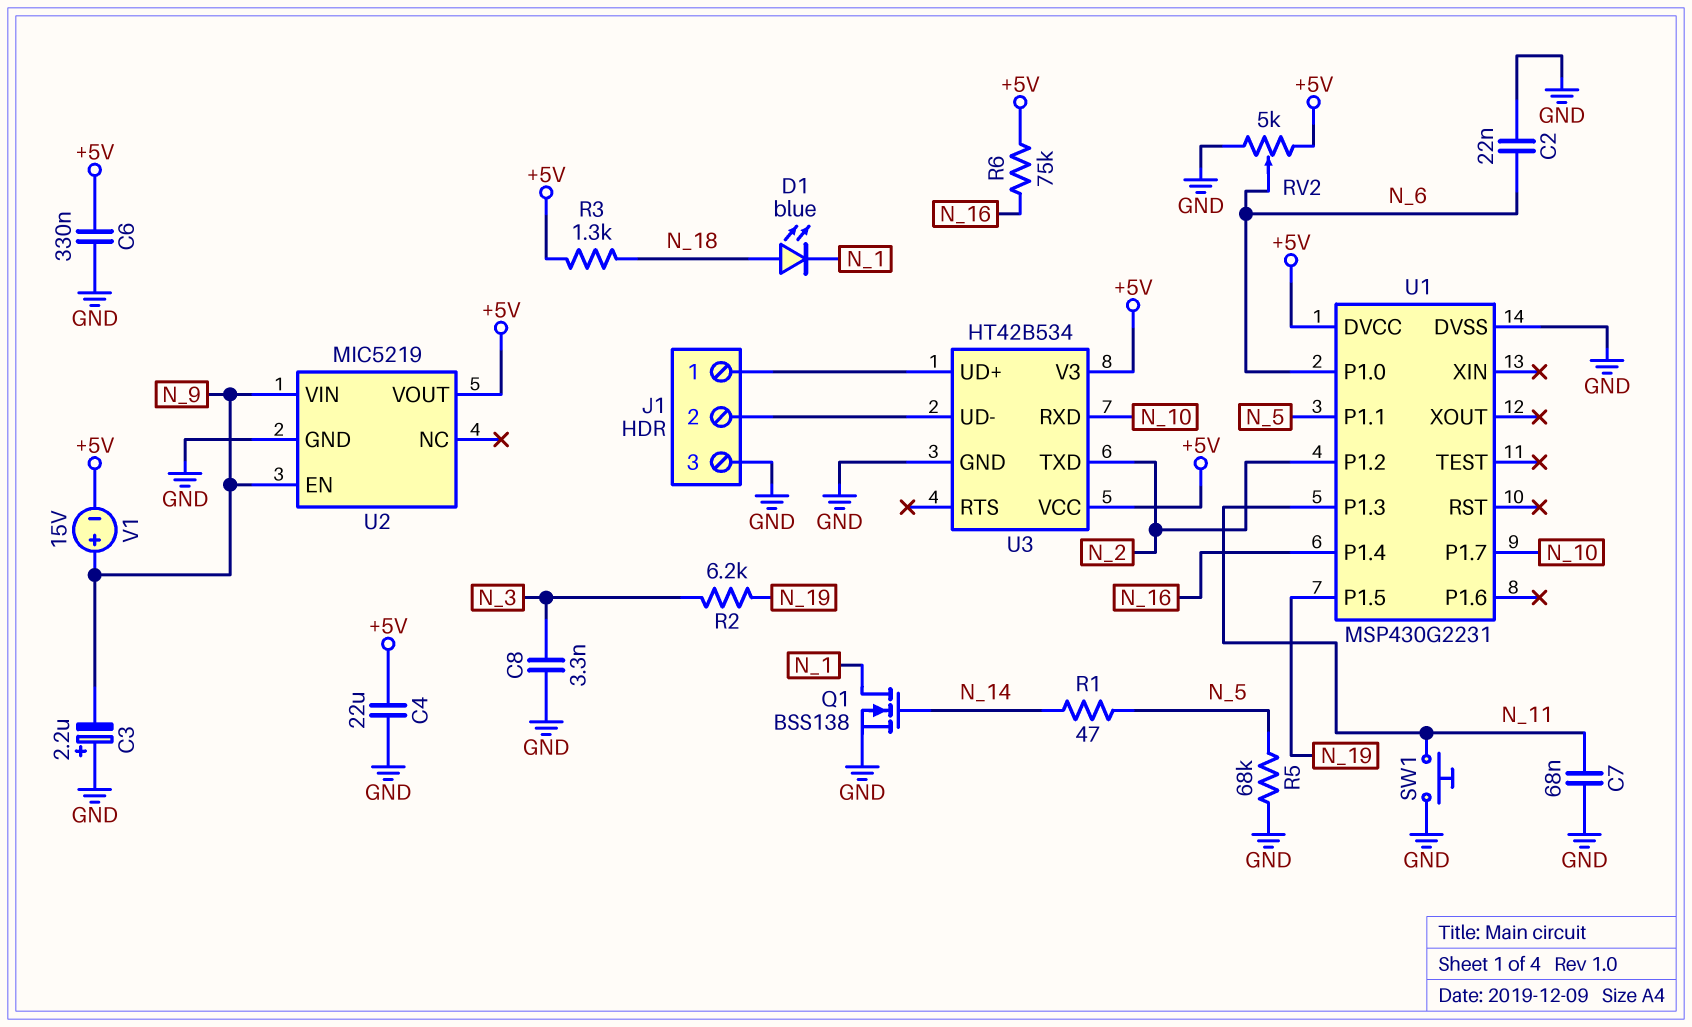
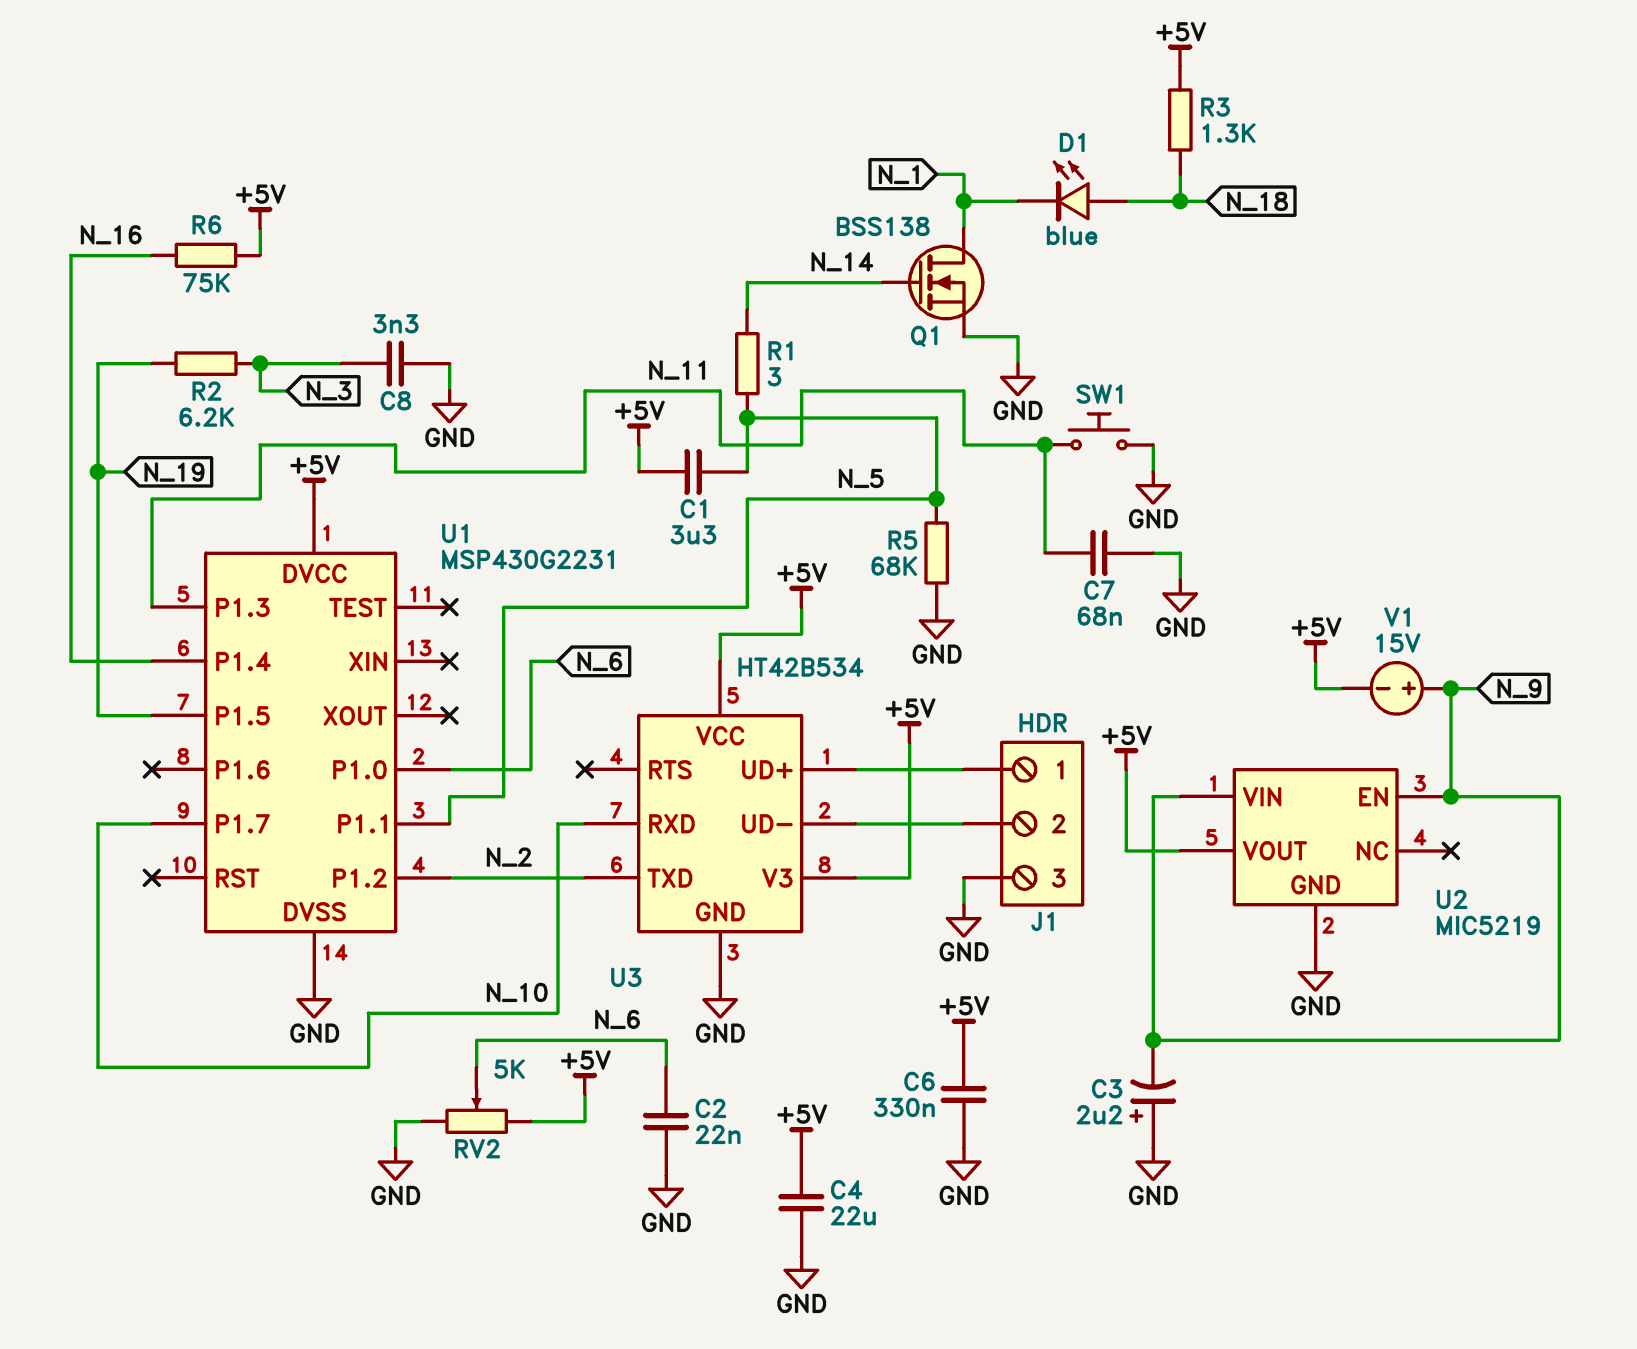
C1: none -> 3.3uF (+5V, N_5)
R1: 47 (N_5, N_14) -> 3 (N_5, N_14)

